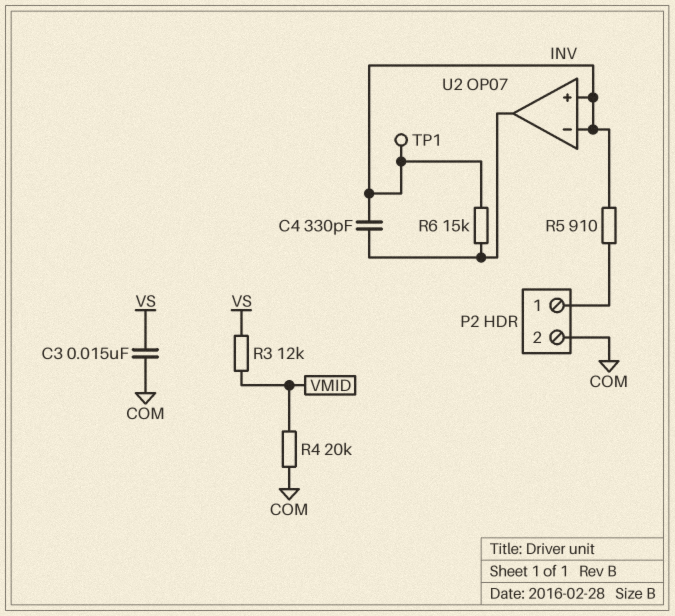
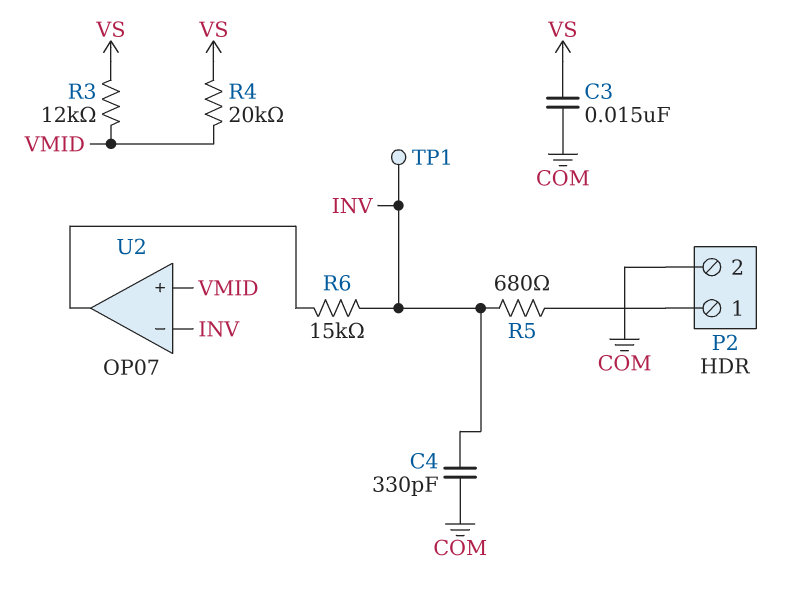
C4: 330pF (INV, U2/out) -> 330pF (COM, INV)
R4: 20k (COM, VMID) -> 20k (VMID, VS)
R5: 910 (INV, P2/1) -> 680 (INV, P2/1)
U2 pin in+: INV -> VMID

